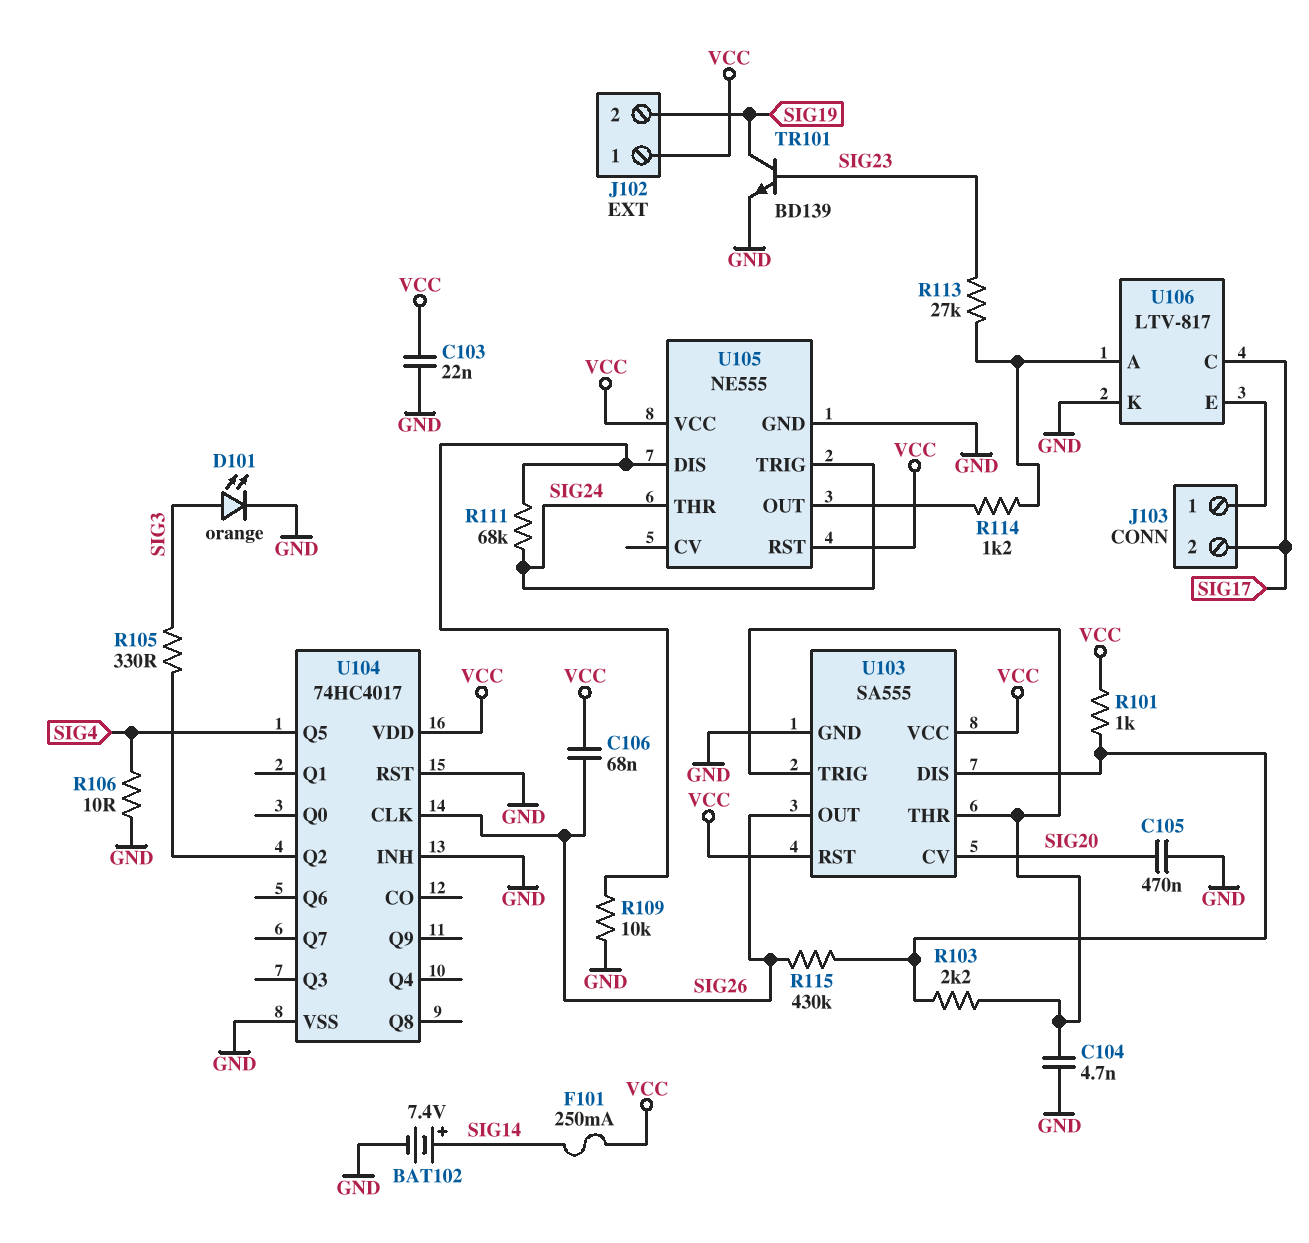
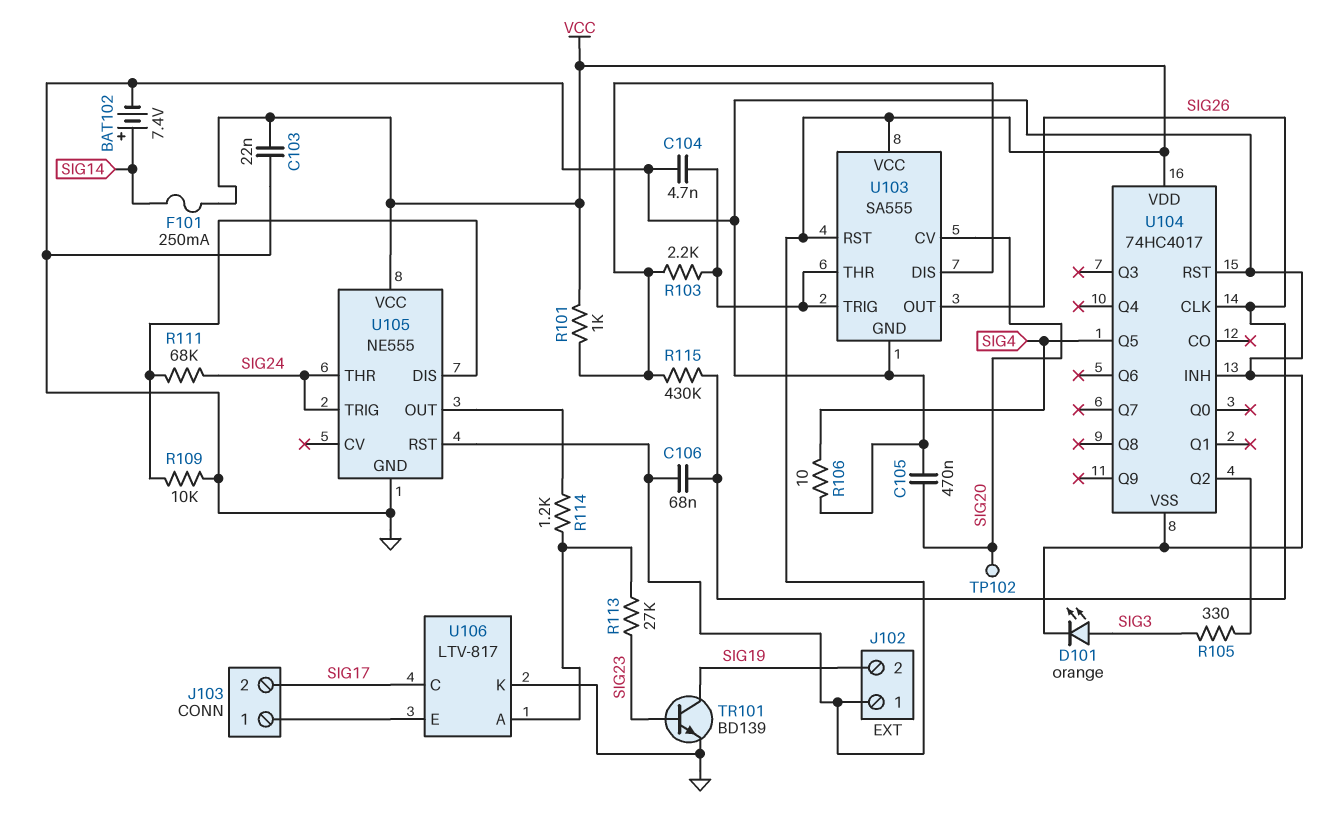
TP102: none -> test point (SIG20)

